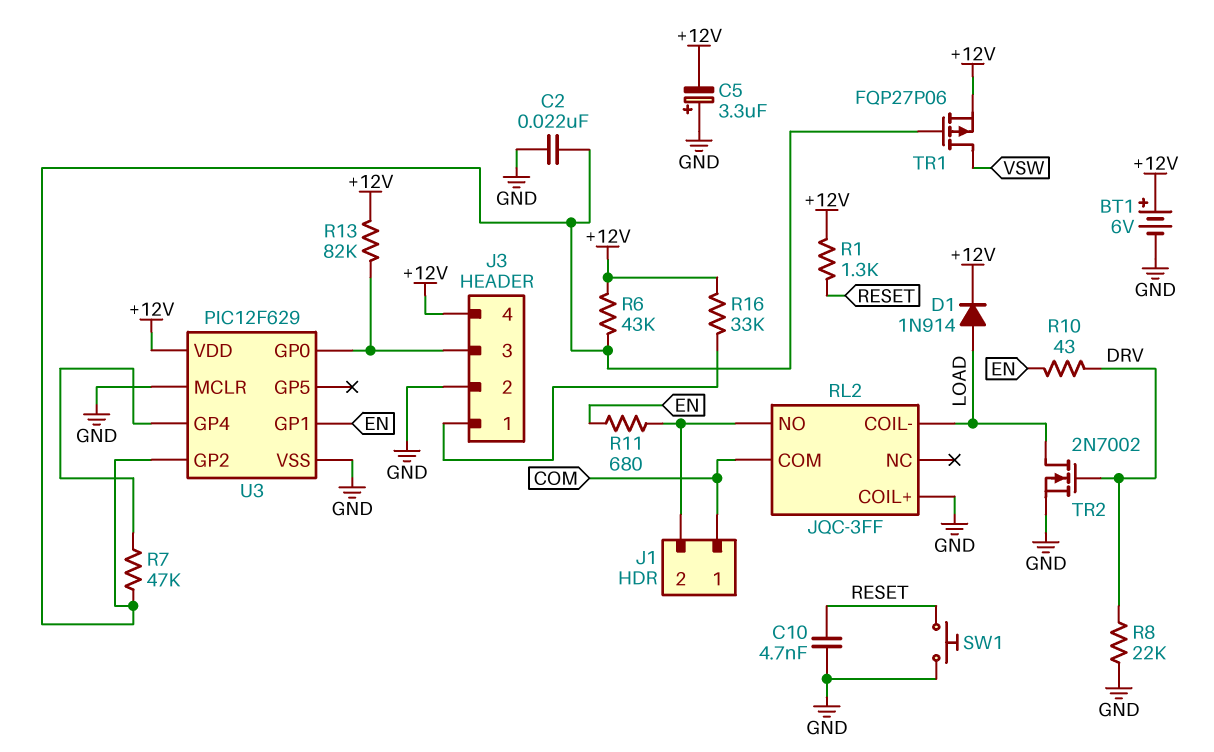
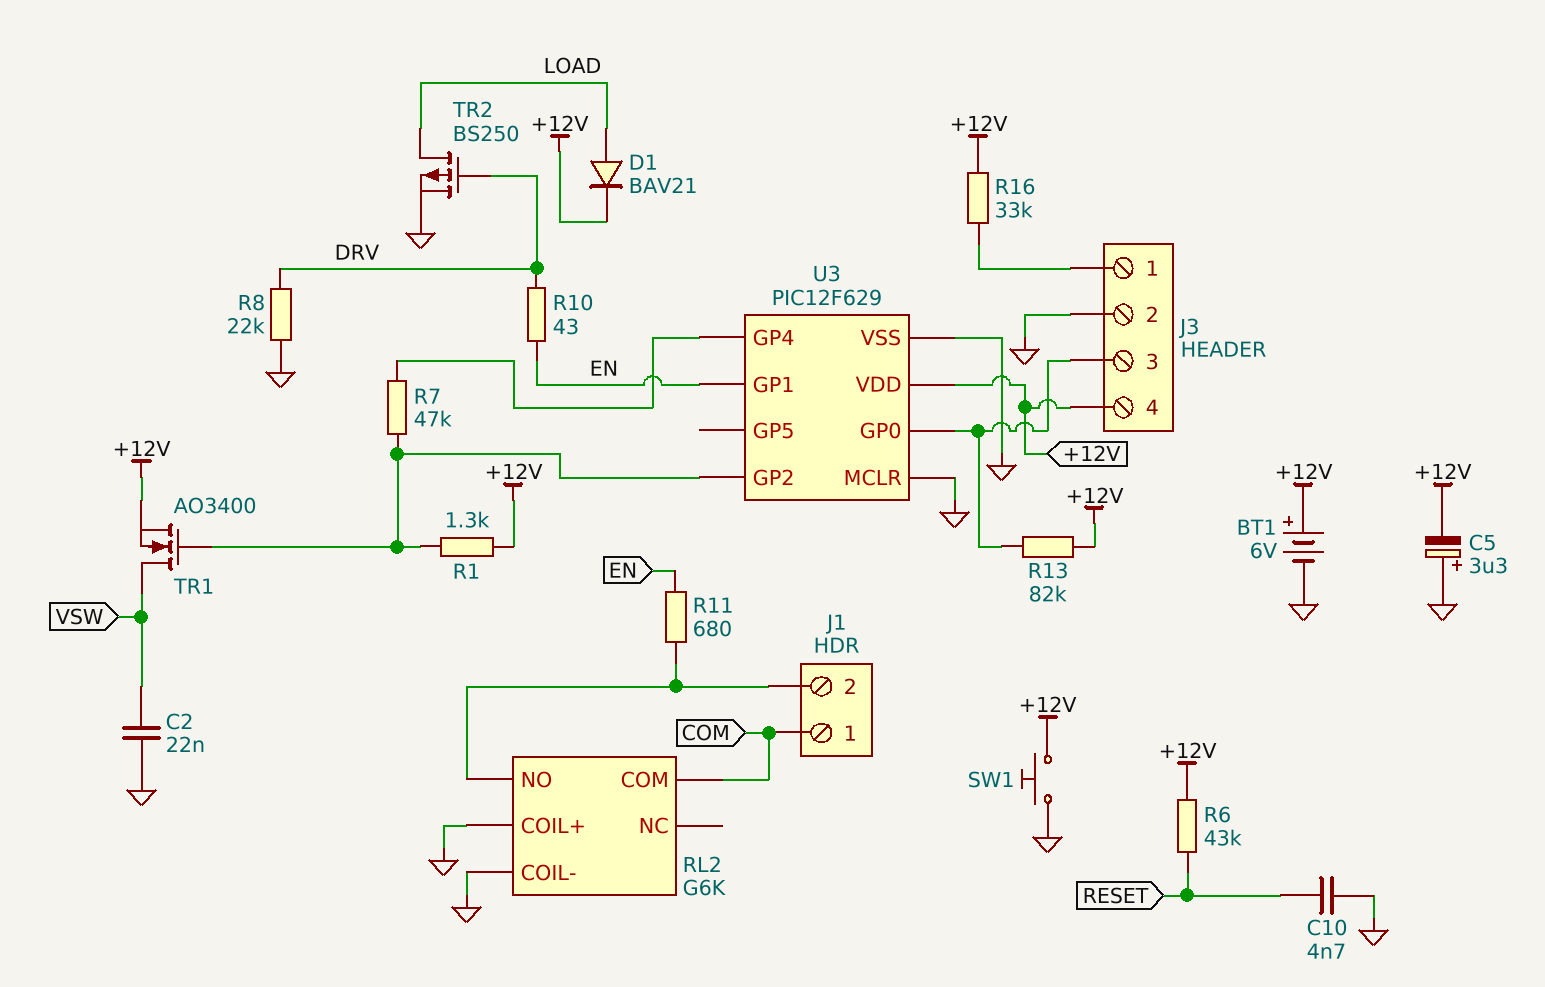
C2: 22nF (GND, U3/GP2) -> 22nF (GND, VSW)
D1: diode 1N914 (A LOAD, K +12V) -> diode BAV21 (A LOAD, K +12V)
R1: 1.3k (+12V, RESET) -> 1.3k (+12V, U3/GP2)
R6: 43k (+12V, U3/GP2) -> 43k (+12V, RESET)
RL2: JQC-3FF -> G6K
RL2 pin COIL-: LOAD -> GND
SW1: button (GND, RESET) -> button (+12V, GND)
TR1: PMOS FQP27P06 (G U3/GP2, D VSW, S +12V) -> NMOS AO3400 (G U3/GP2, D VSW, S +12V)
TR2: NMOS 2N7002 (G DRV, D LOAD, S GND) -> PMOS BS250 (G DRV, D LOAD, S GND)

